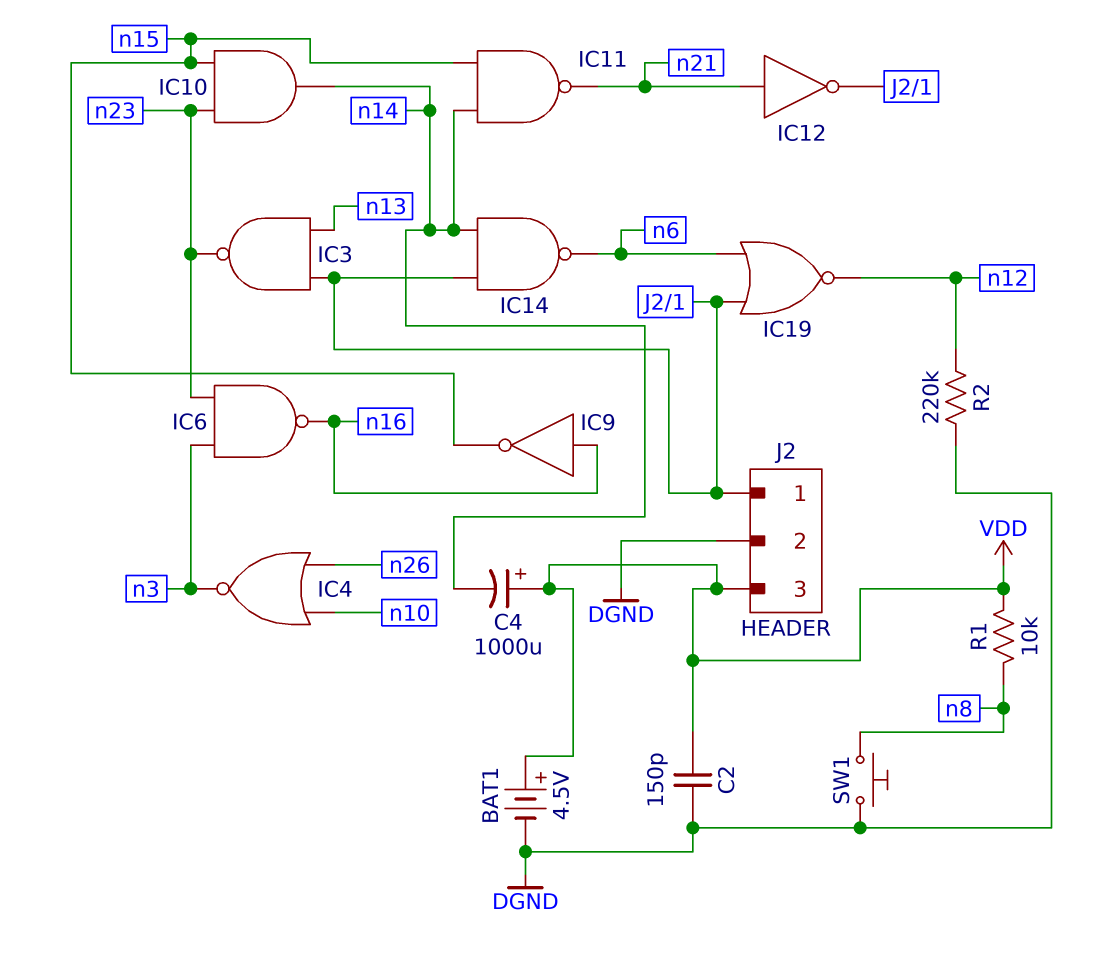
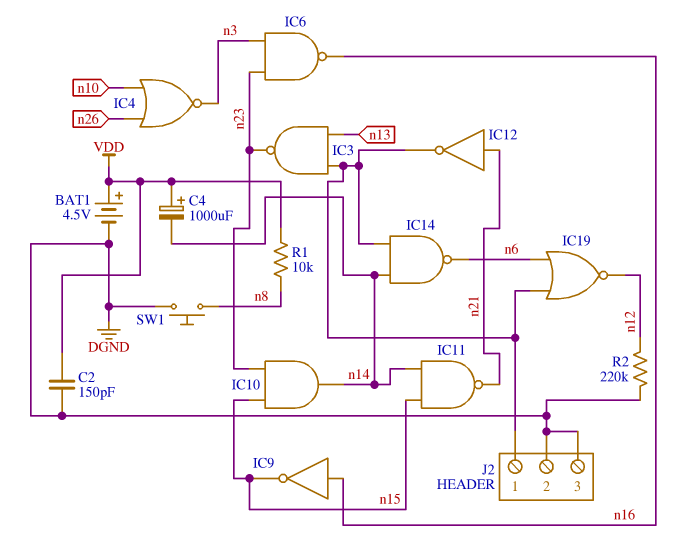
J2 pin 3: VDD -> DGND

